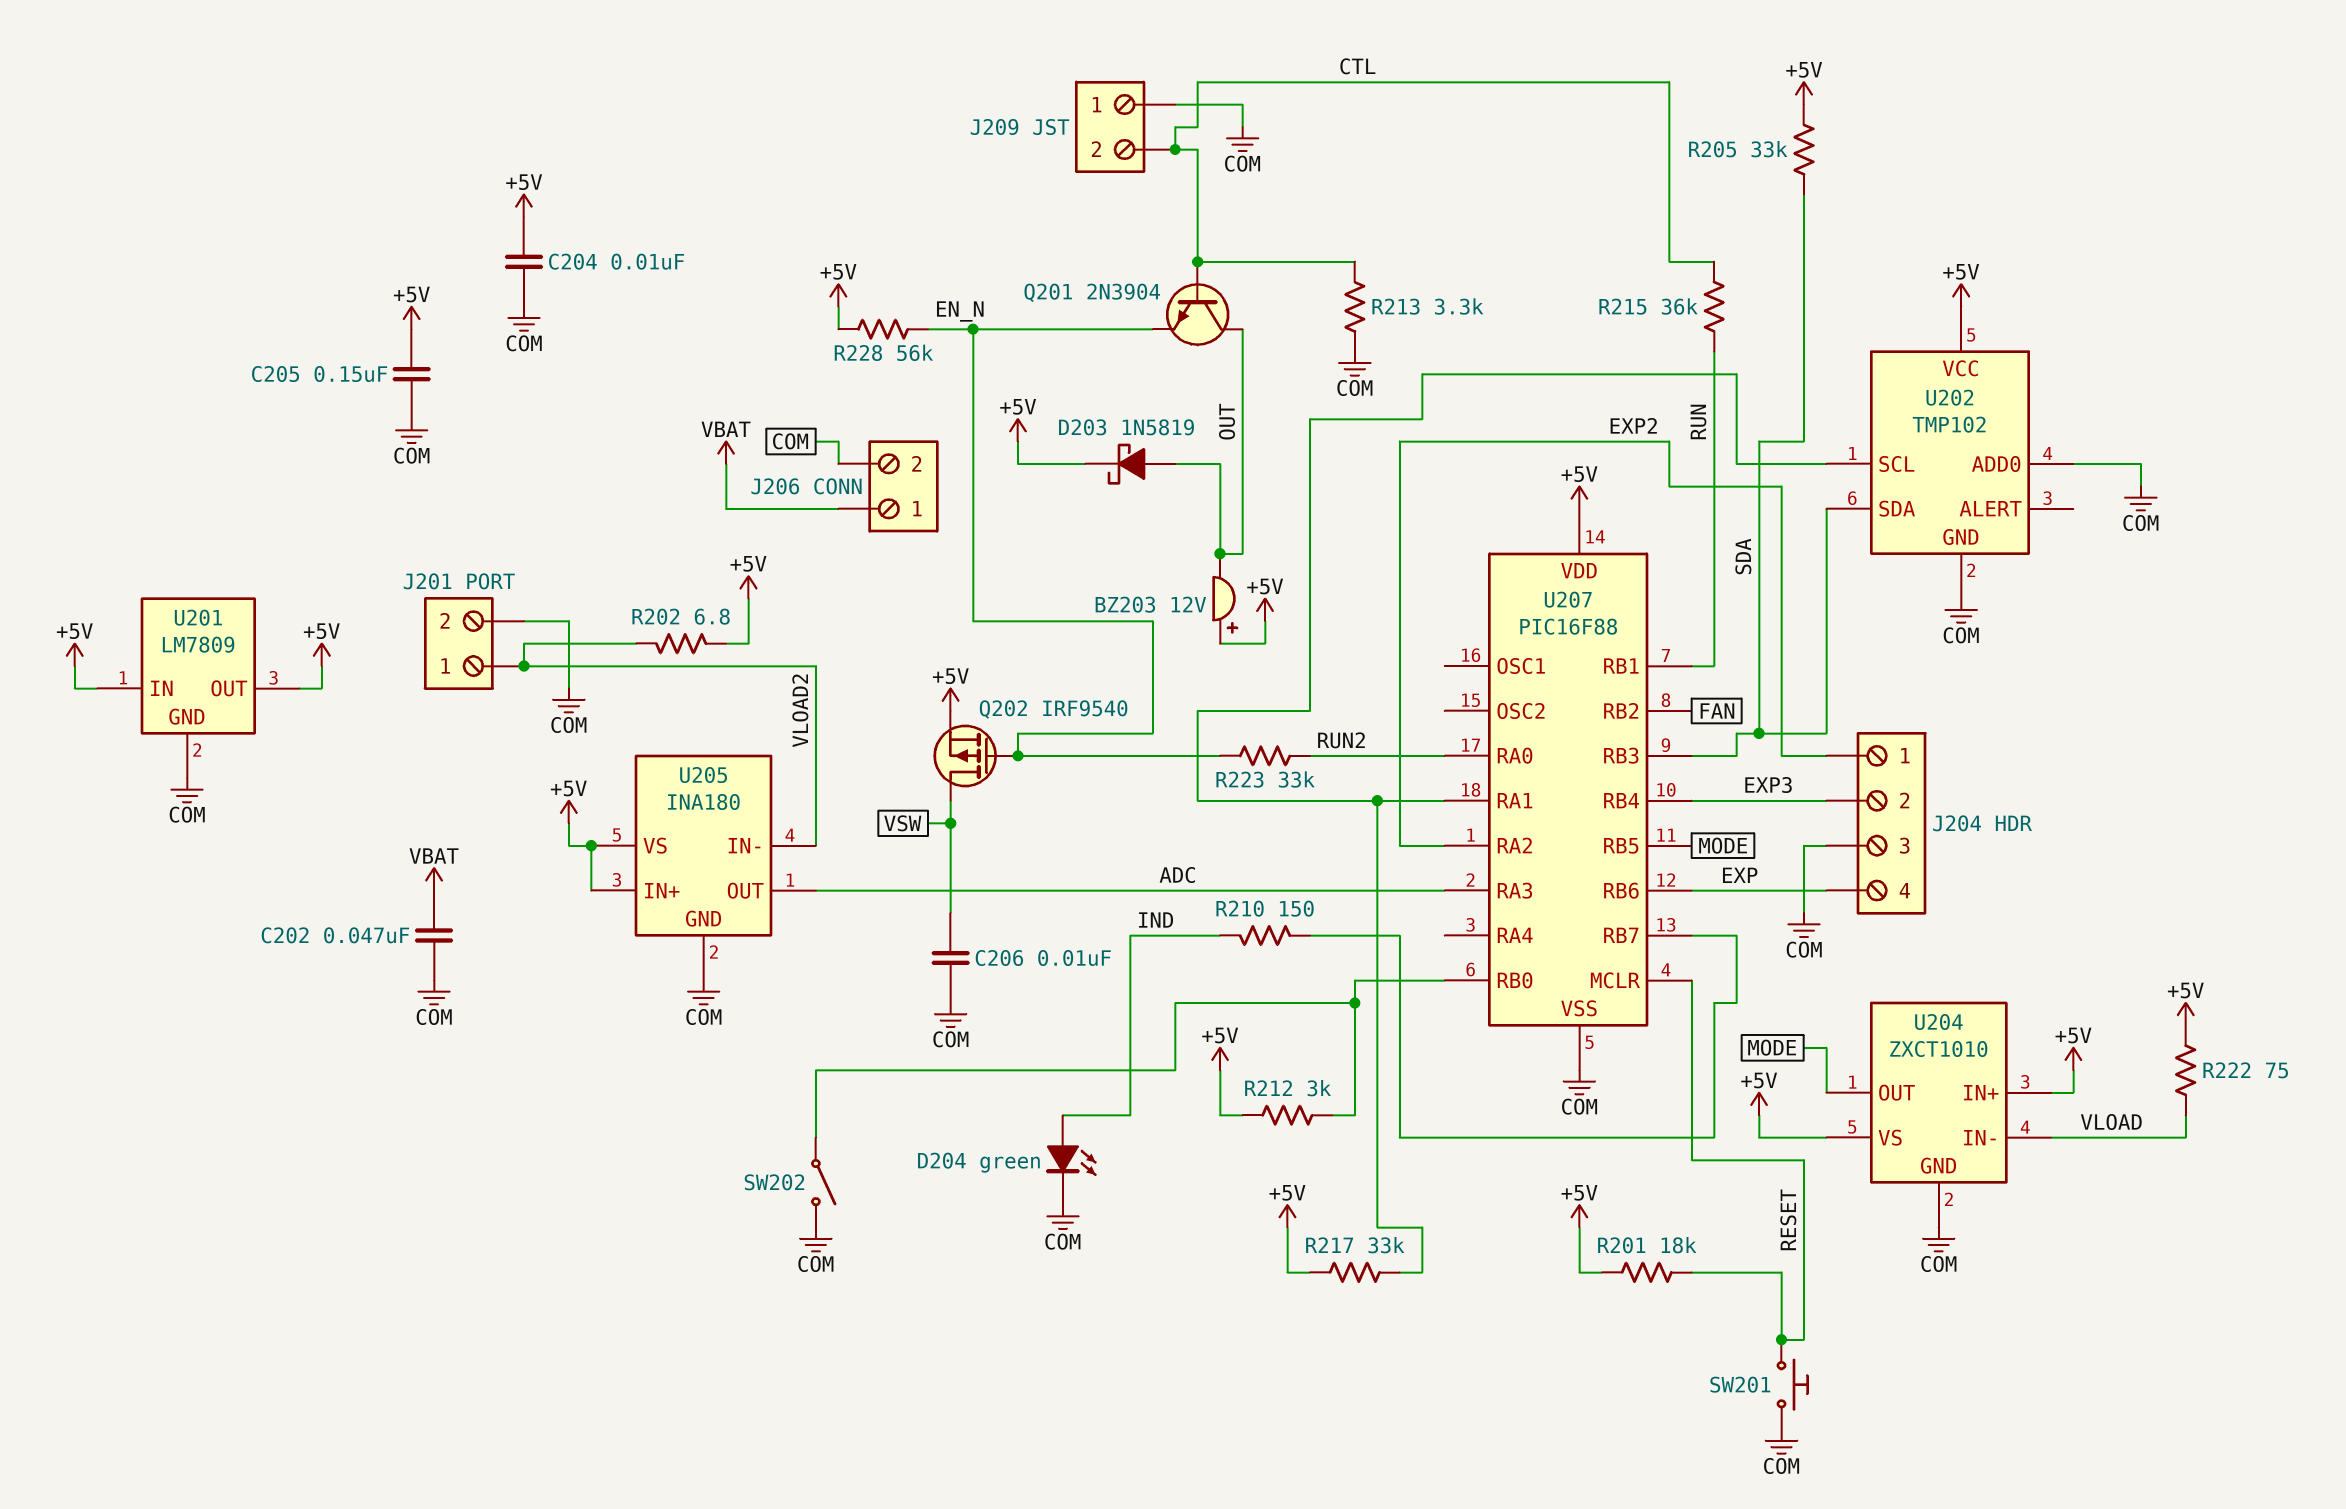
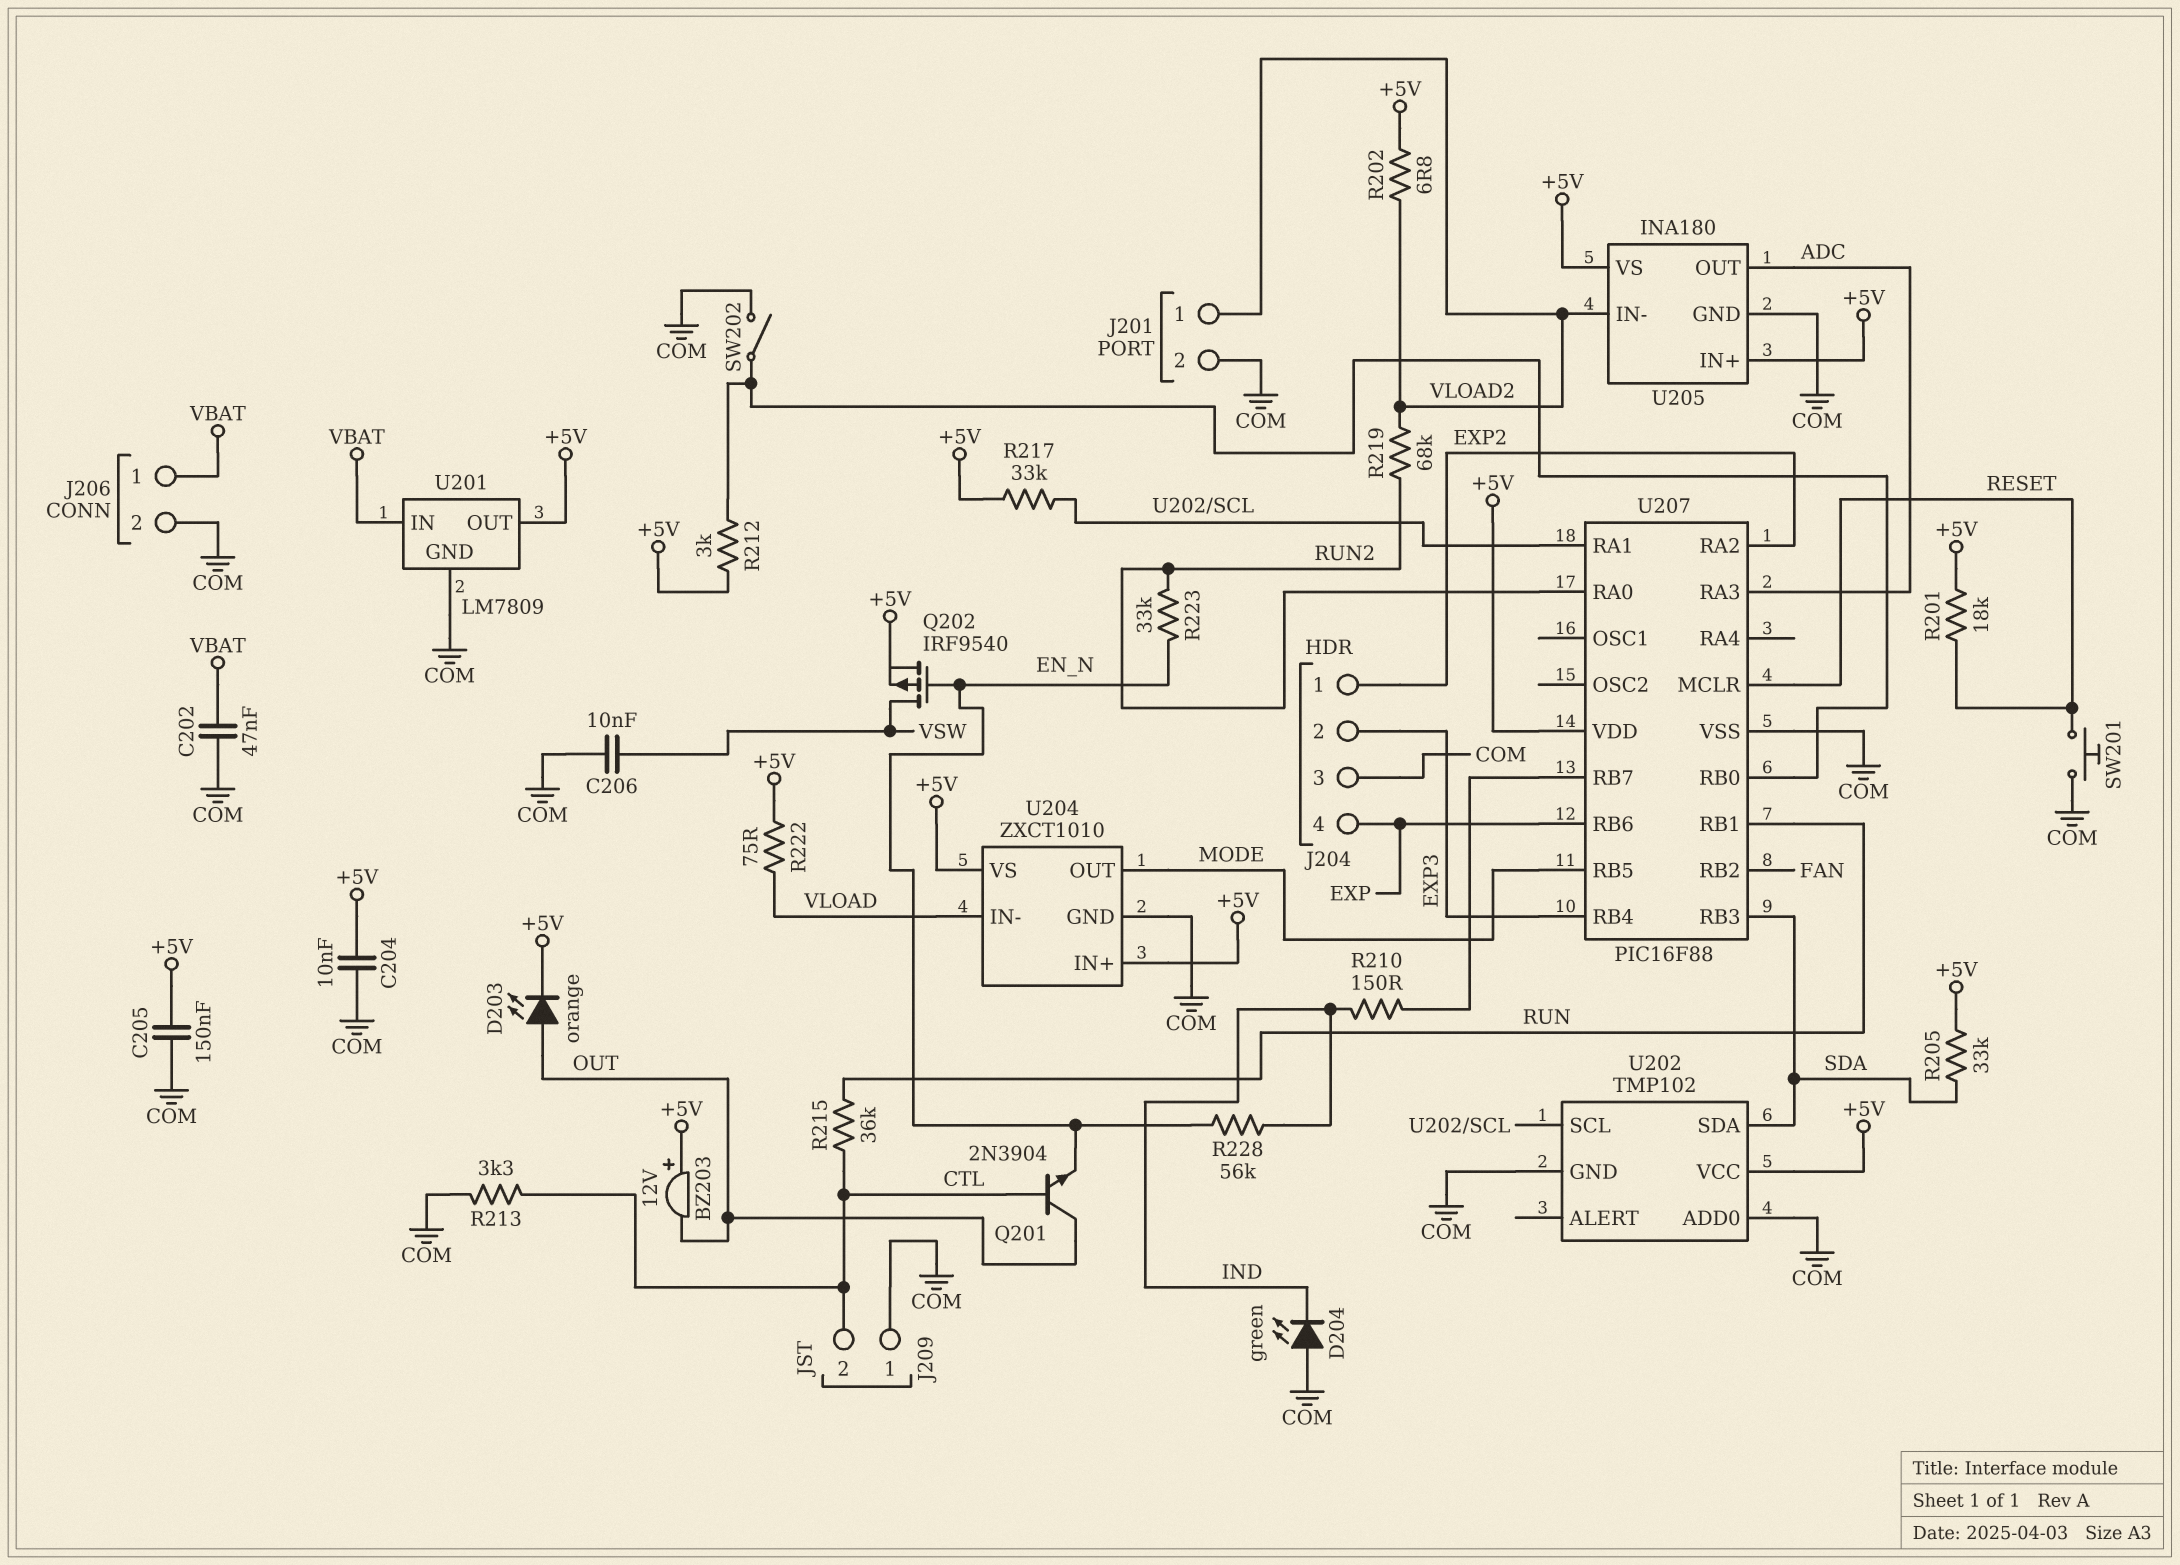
D203: schottky 1N5819 (A OUT, K +5V) -> LED orange (A OUT, K +5V)
D204: LED green (A IND, K COM) -> LED green (A COM, K IND)
R219: none -> 68k (RUN2, VLOAD2)
R228: 56k (+5V, EN_N) -> 56k (EN_N, IND)
U201 pin IN: +5V -> VBAT

